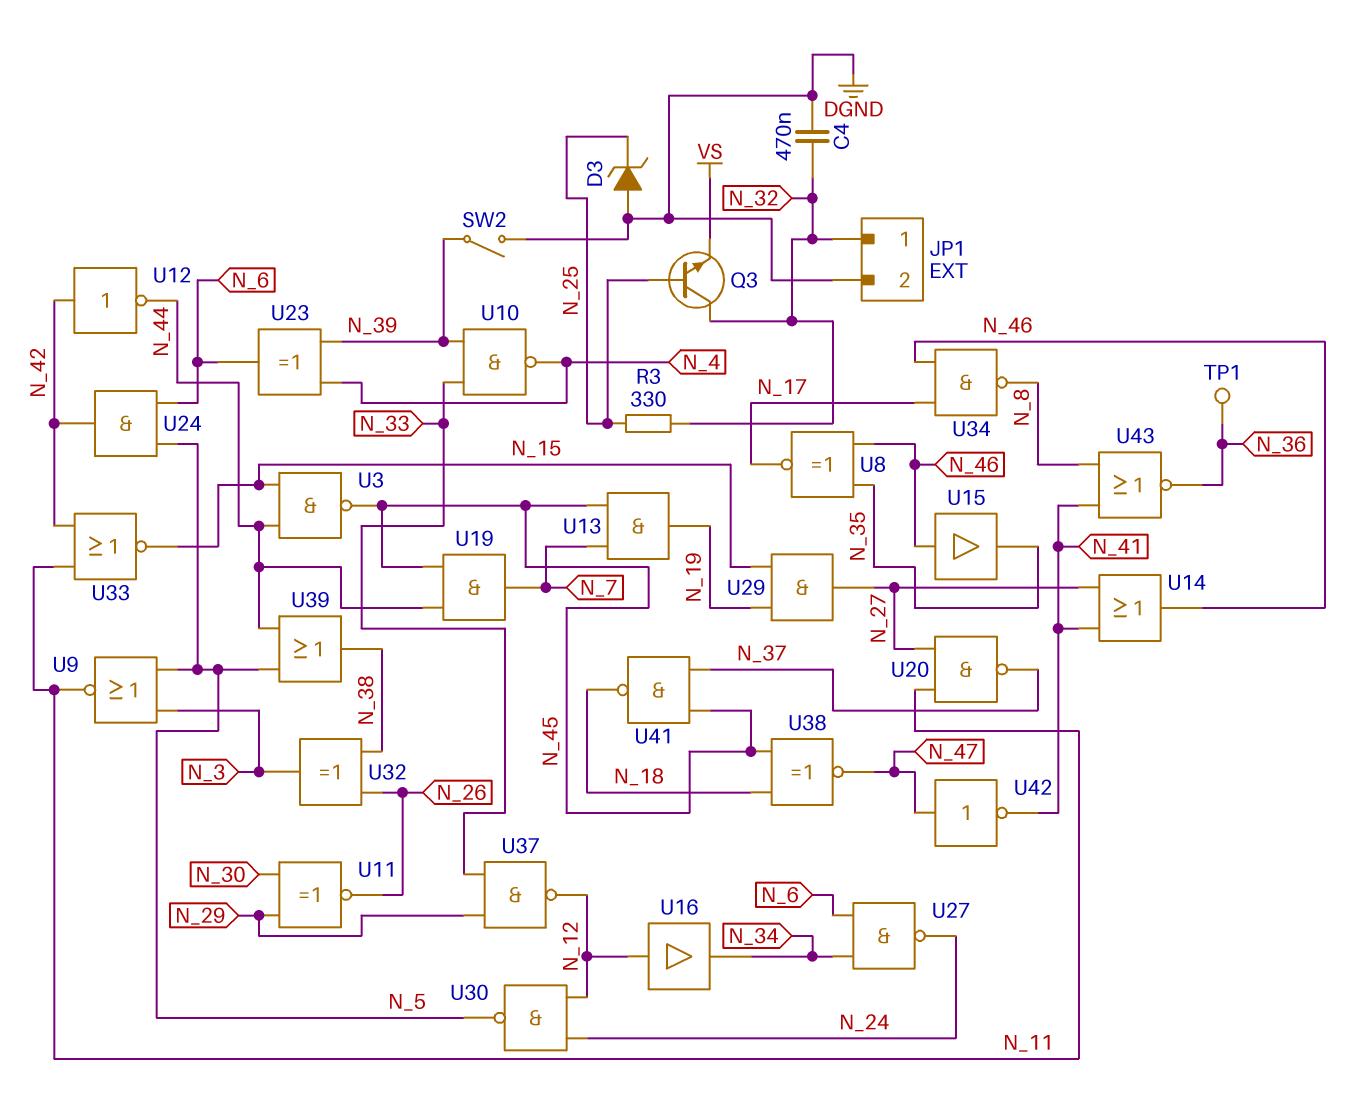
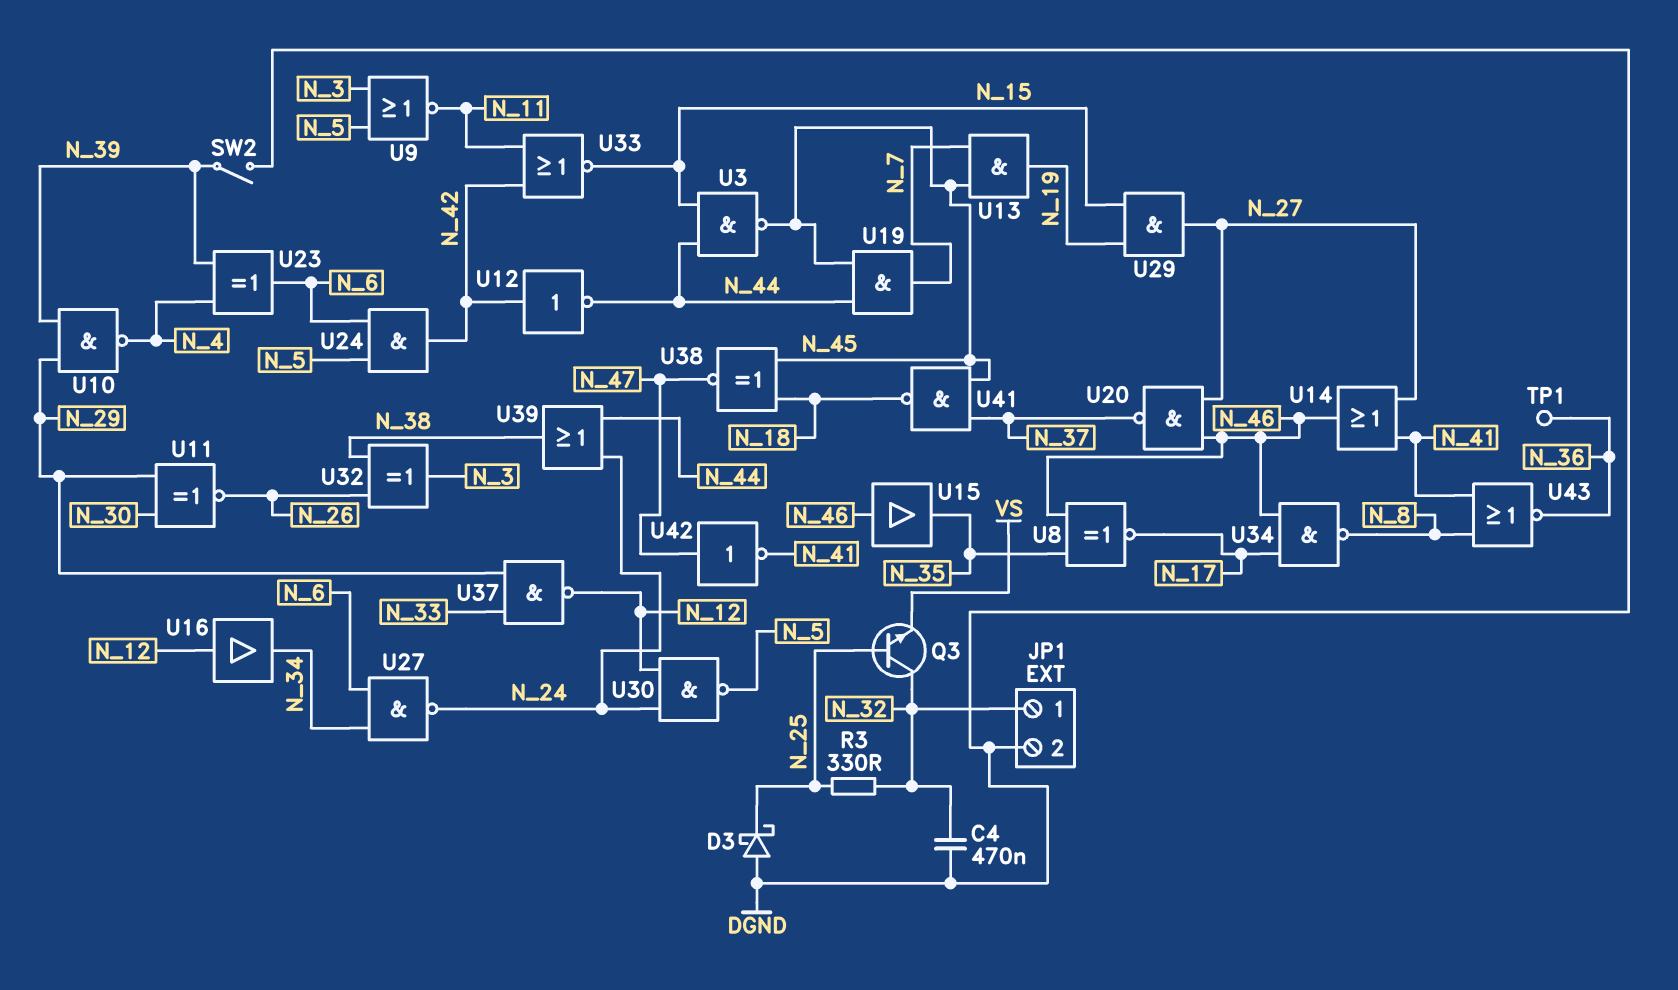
D3: zener (A DGND, K N_25) -> schottky (A DGND, K N_25)
U10: NAND (in N_33, in N_39, out N_4) -> NAND (in N_29, in N_39, out N_4)
U20: NAND (in N_11, in N_27, out N_37) -> NAND (in N_27, in N_46, out N_37)
U39: OR (in N_5, in N_44, out N_38) -> OR (in N_24, in N_44, out N_38)

